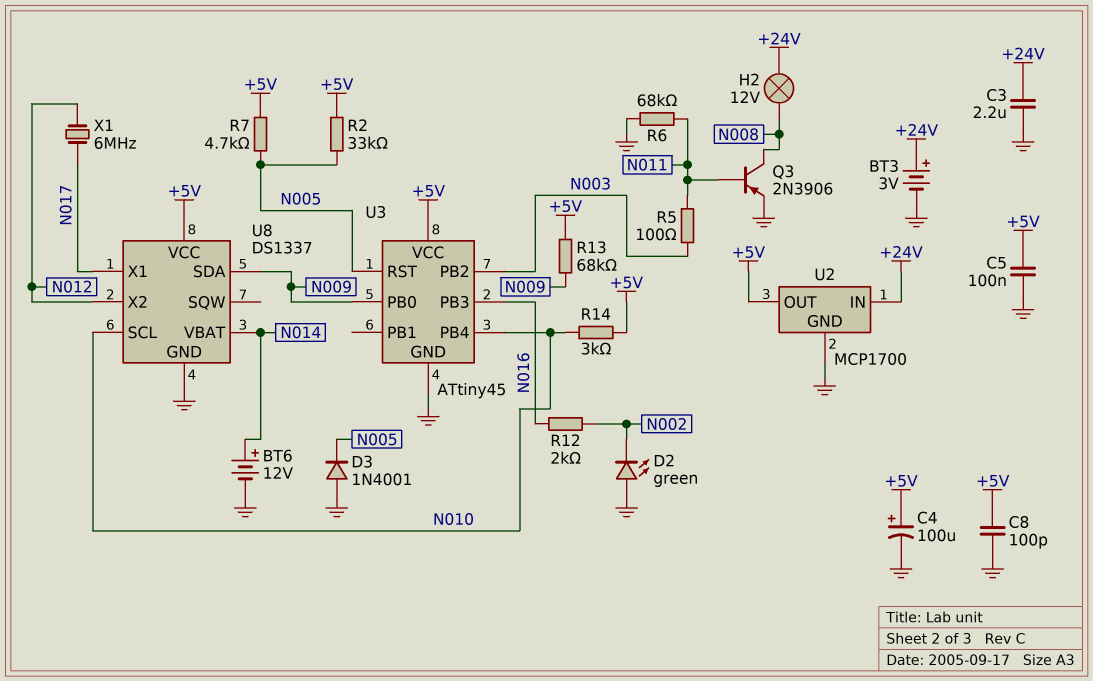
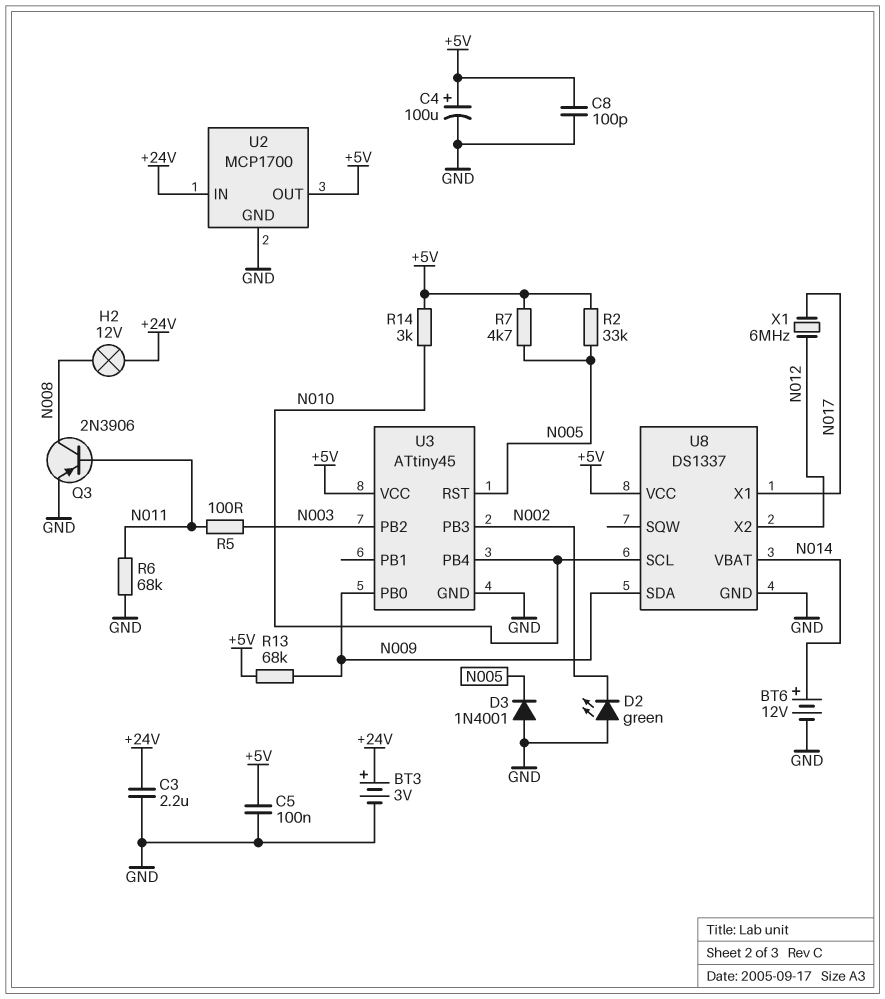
R12: 2k (N002, N016) -> none
U3 pin PB3: N016 -> N002

